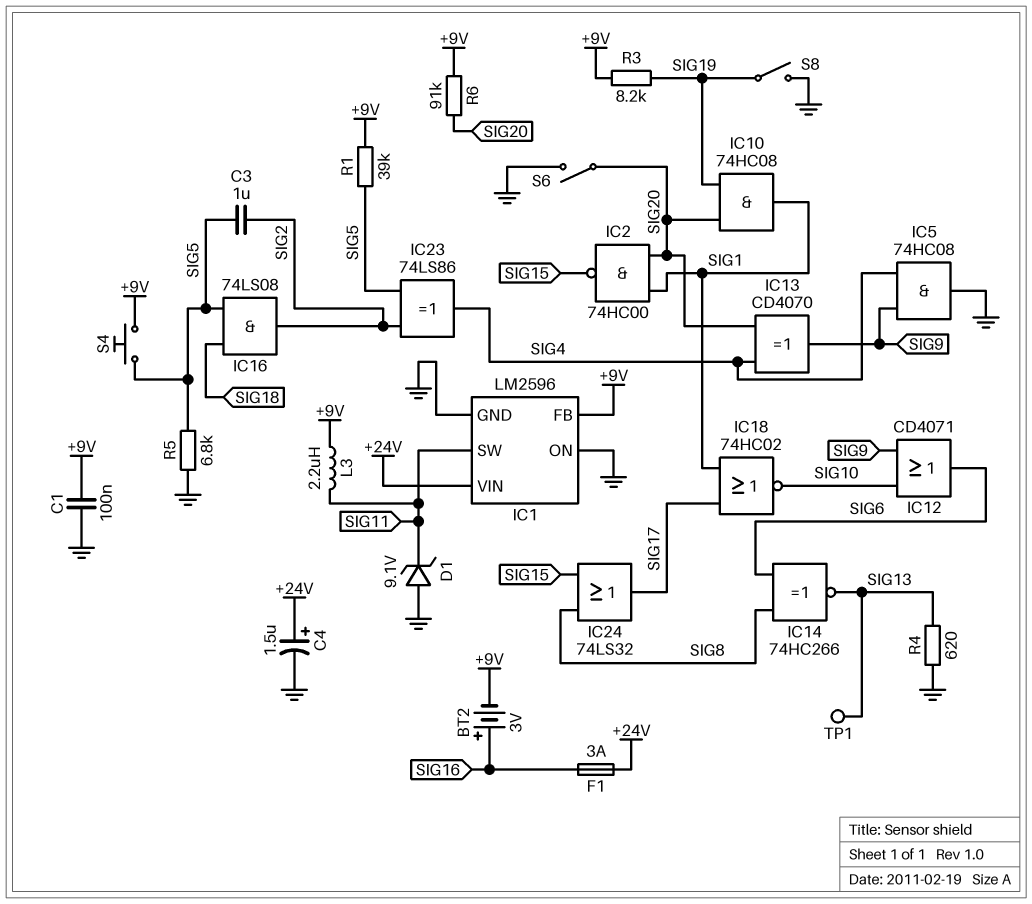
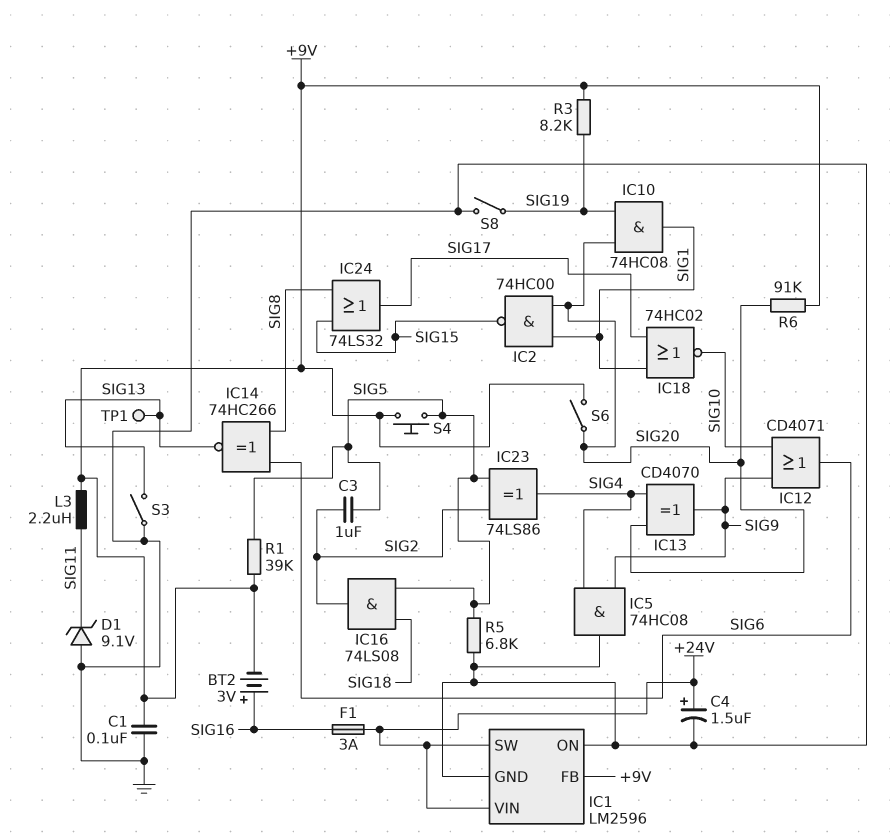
IC1 pin SW: SIG11 -> +24V
R4: 620 (GND, SIG13) -> none
S3: none -> switch (GND, SIG13)
S6: switch (GND, SIG20) -> switch (+9V, SIG20)

